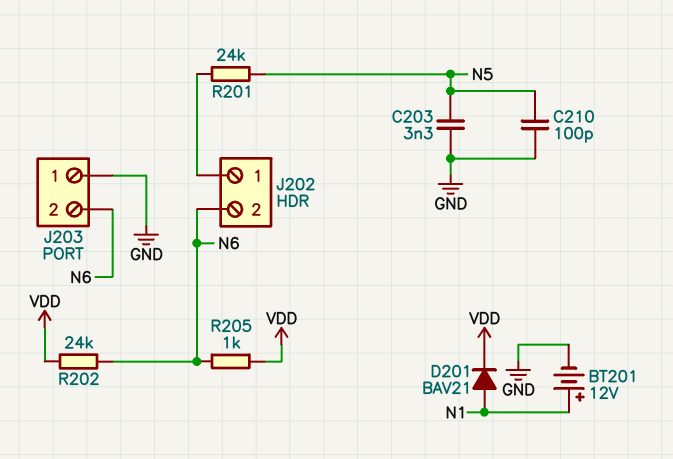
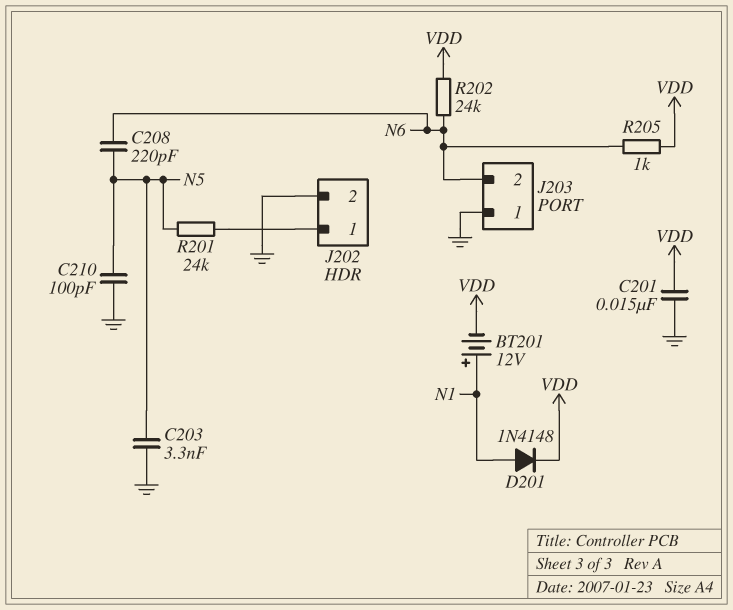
BT201: 12V (plus N1, minus GND) -> 12V (plus N1, minus VDD)
C201: none -> 15nF (GND, VDD)
C208: none -> 220pF (N5, N6)
D201: diode BAV21 (A N1, K VDD) -> diode 1N4148 (A N1, K VDD)
J202 pin 2: N6 -> GND

